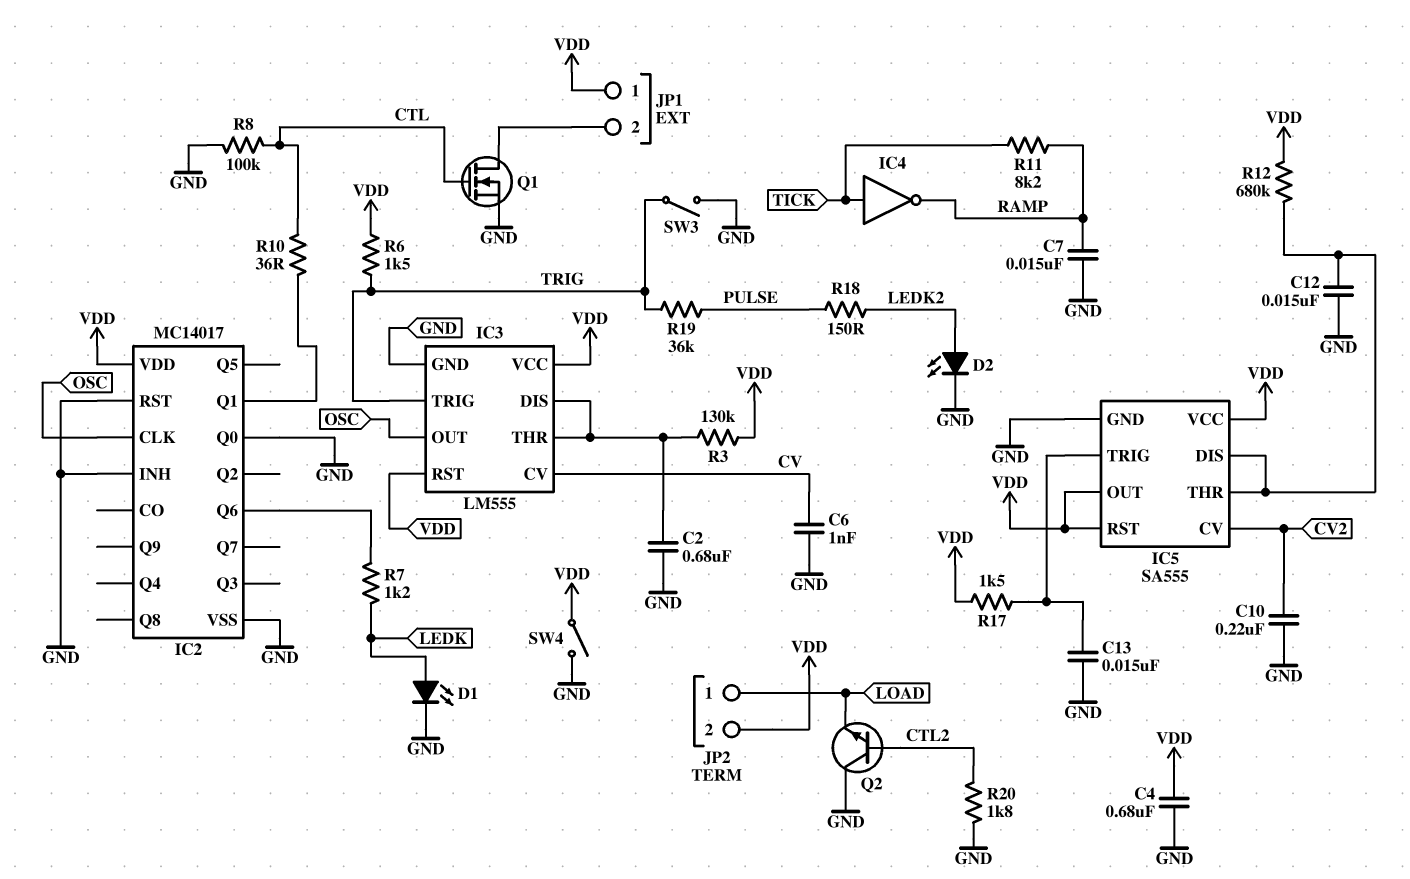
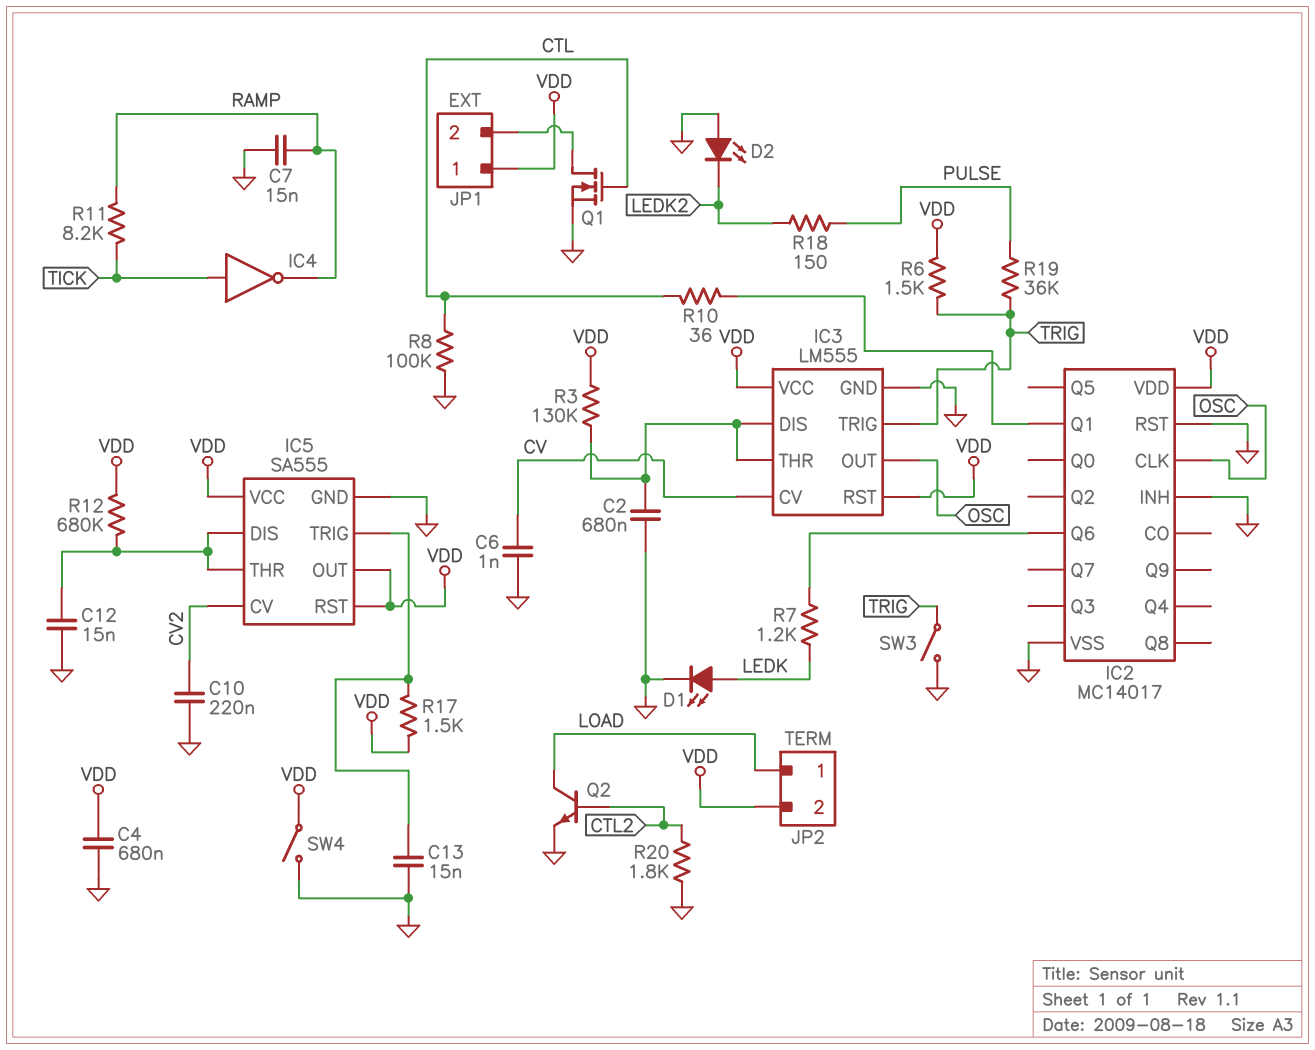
D2: LED (A LEDK2, K GND) -> LED (A GND, K LEDK2)
IC2 pin Q0: GND -> none
Q2: NPN (B CTL2, C GND, E LOAD) -> NPN (B CTL2, C LOAD, E GND)

